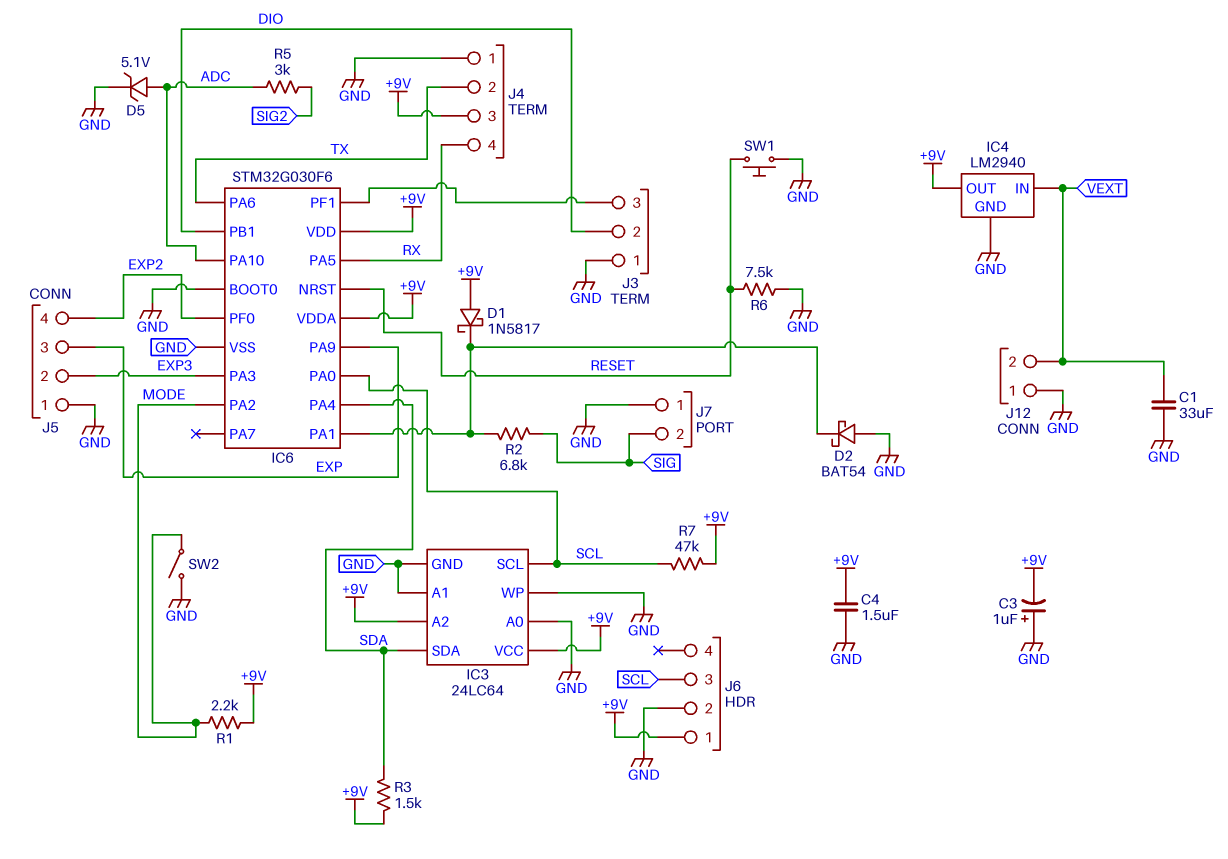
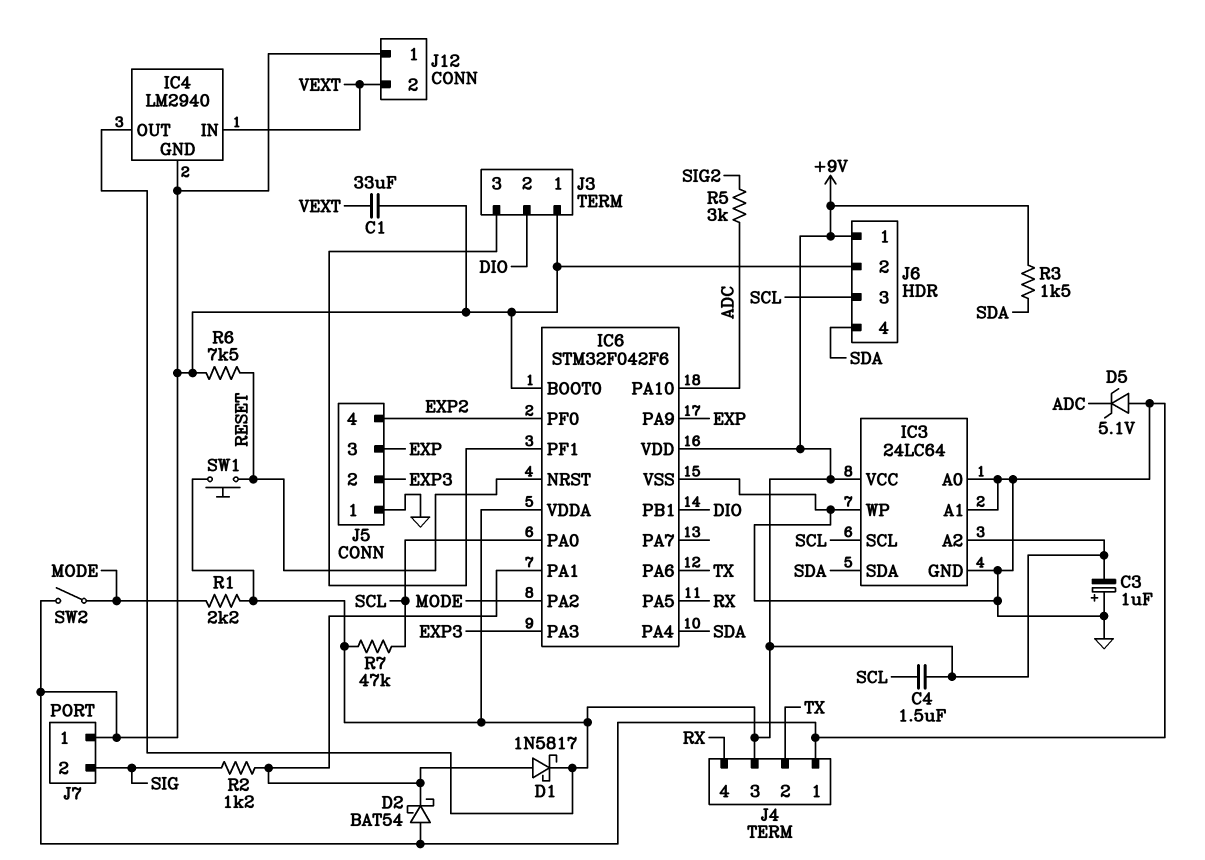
C4: 1.5uF (+9V, GND) -> 1.5uF (+9V, SCL)
D1: schottky 1N5817 (A +9V, K IC6/PA1) -> schottky 1N5817 (A IC6/PA1, K +9V)
D5: zener 5.1V (A ADC, K GND) -> zener 5.1V (A GND, K ADC)
IC6: STM32G030F6 -> STM32F042F6
J6 pin 4: none -> SDA
R2: 6.8k (IC6/PA1, SIG) -> 1.2k (IC6/PA1, SIG)
SW1: button (GND, RESET) -> button (+9V, RESET)

